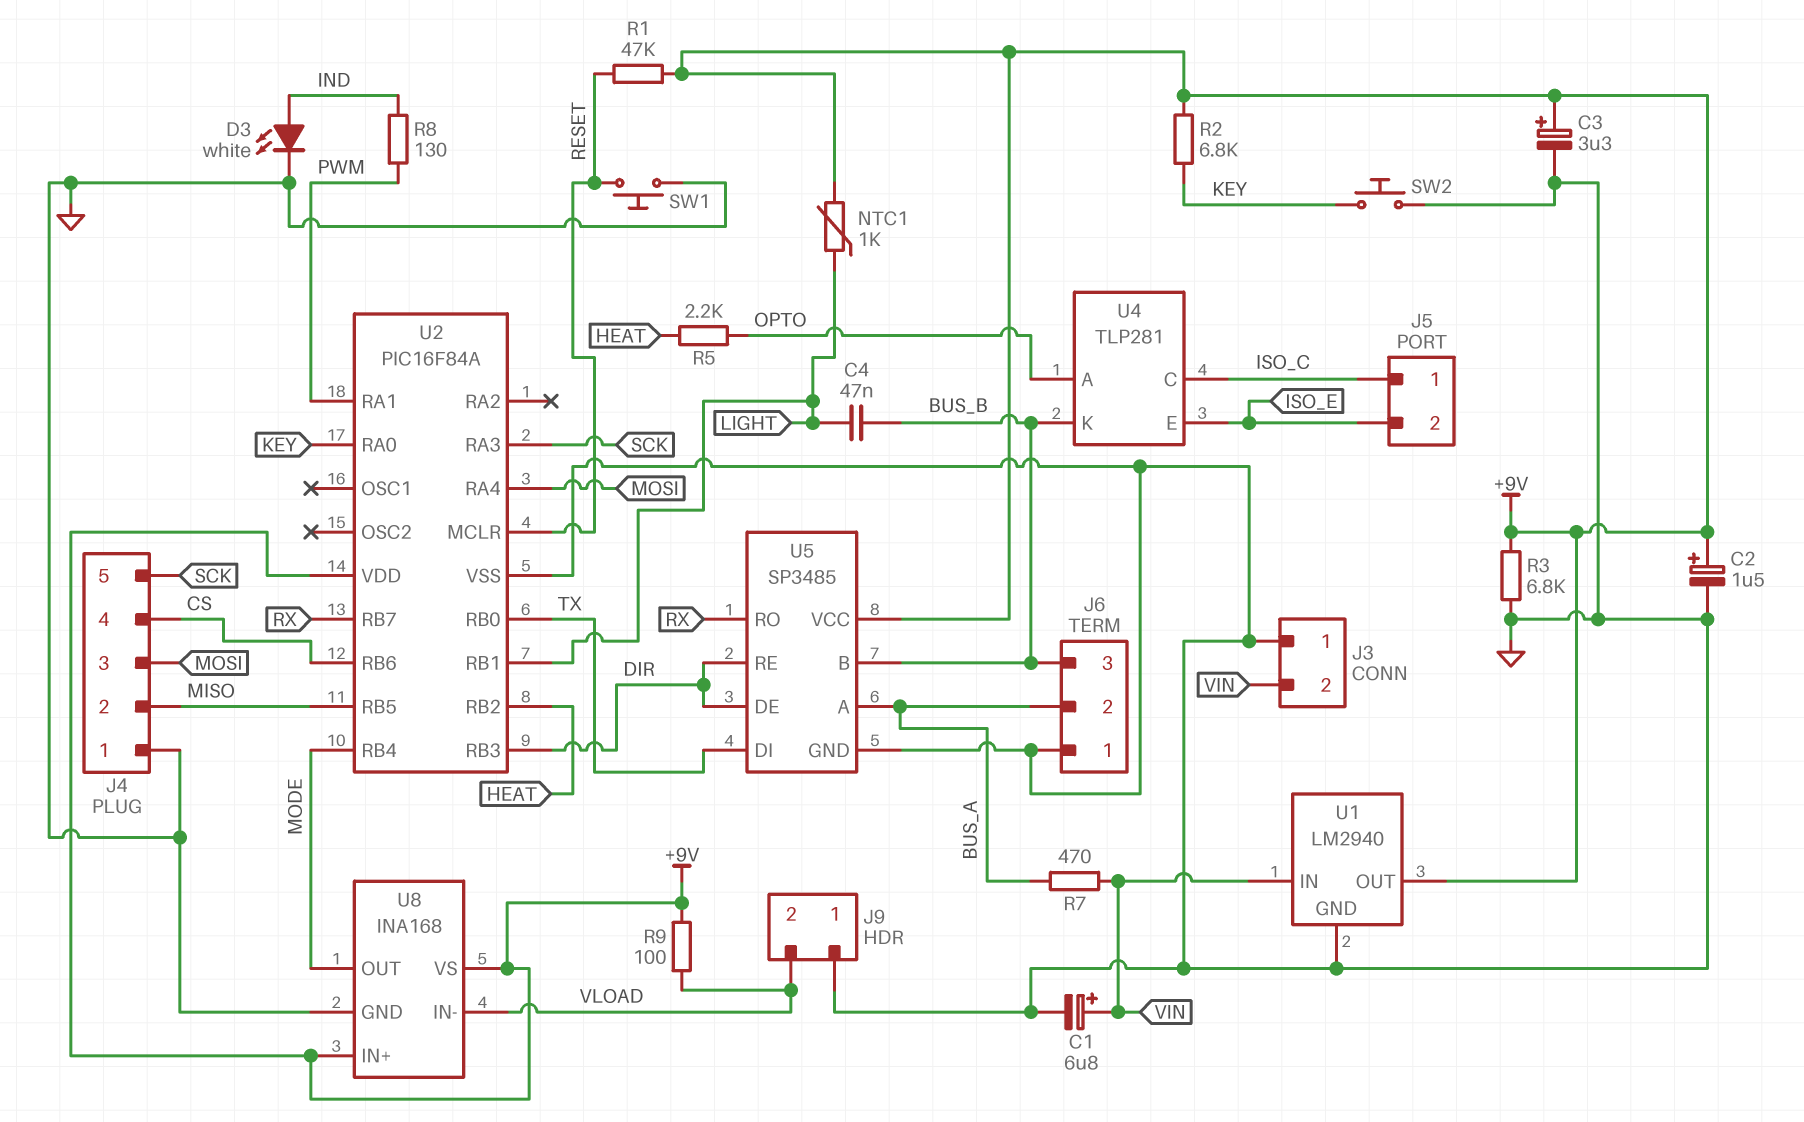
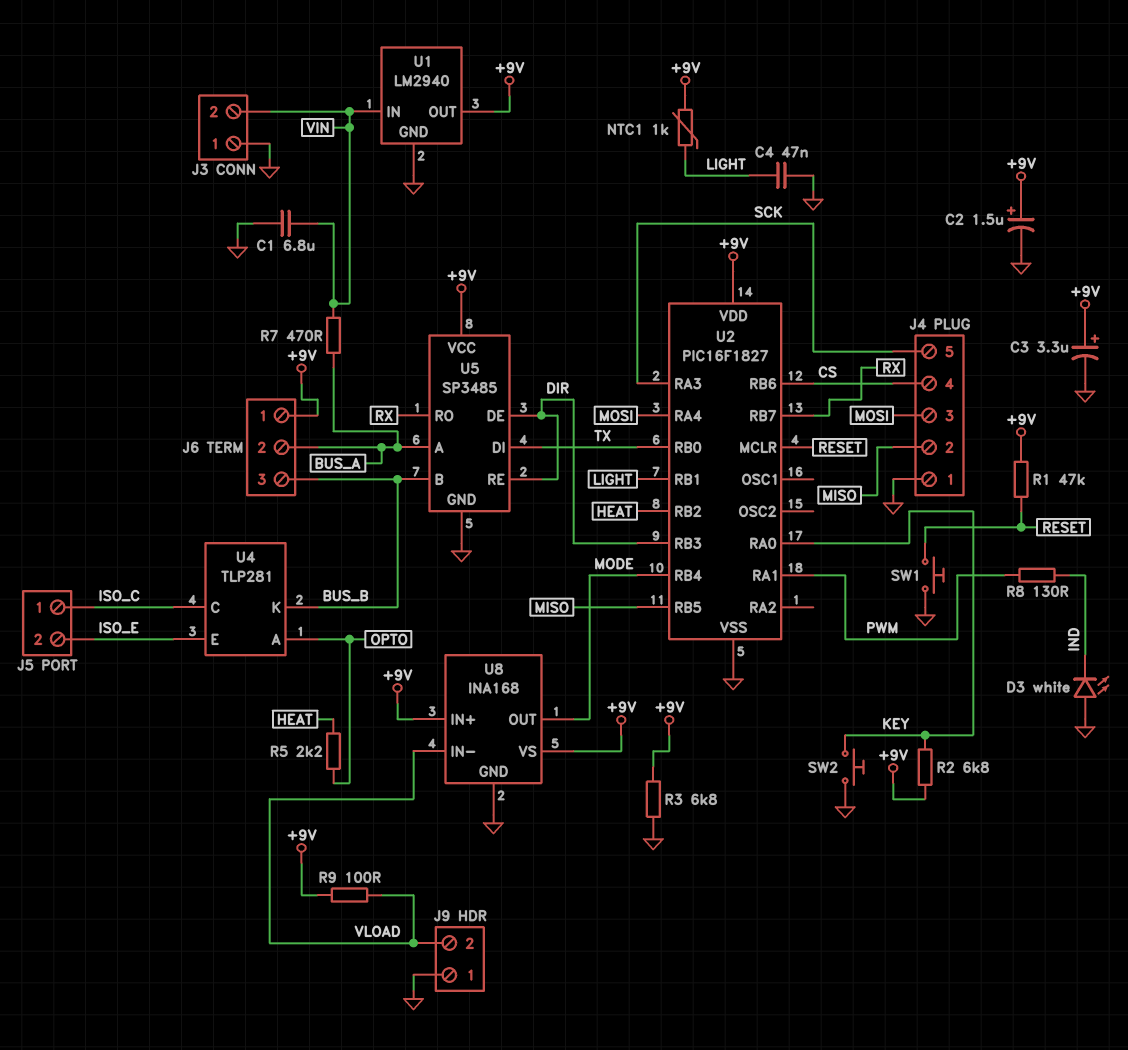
C1: 6.8uF (plus VIN, minus GND) -> 6.8uF (GND, VIN)
C4: 47nF (BUS_B, LIGHT) -> 47nF (GND, LIGHT)
D3: LED white (A IND, K GND) -> LED white (A GND, K IND)
J6 pin 1: GND -> +9V
U2: PIC16F84A -> PIC16F1827

